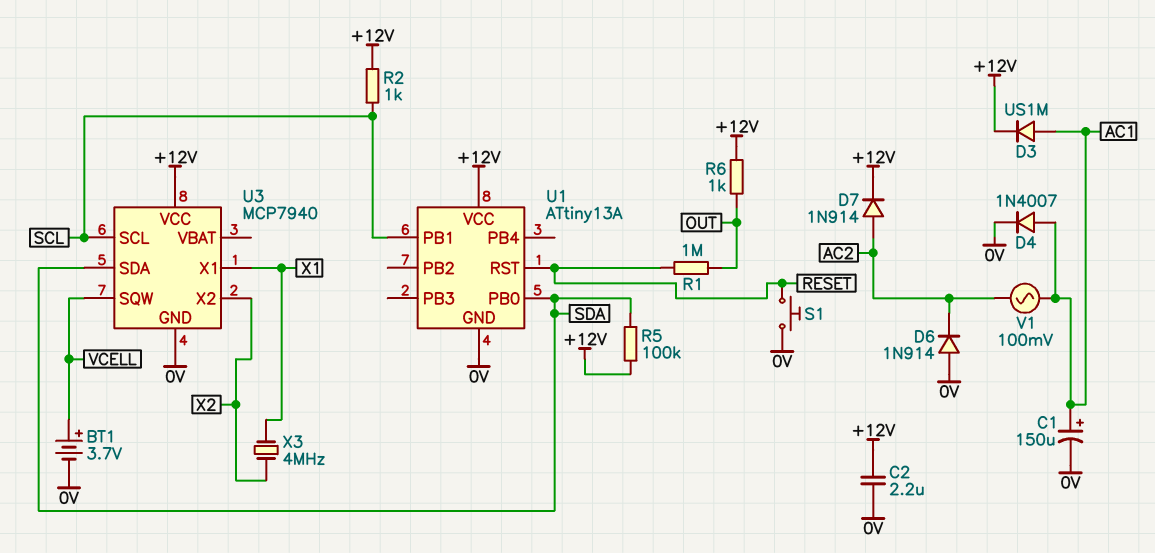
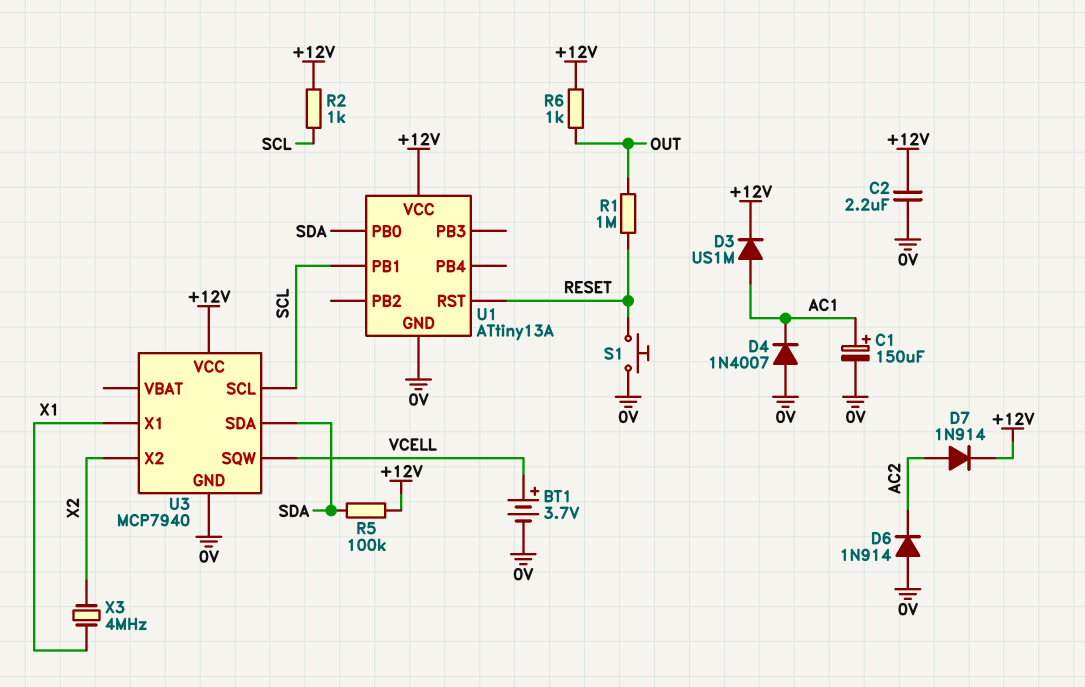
D4: diode 1N4007 (A AC1, K 0V) -> diode 1N4007 (A 0V, K AC1)
V1: AC 100mV (AC1, AC2) -> none

